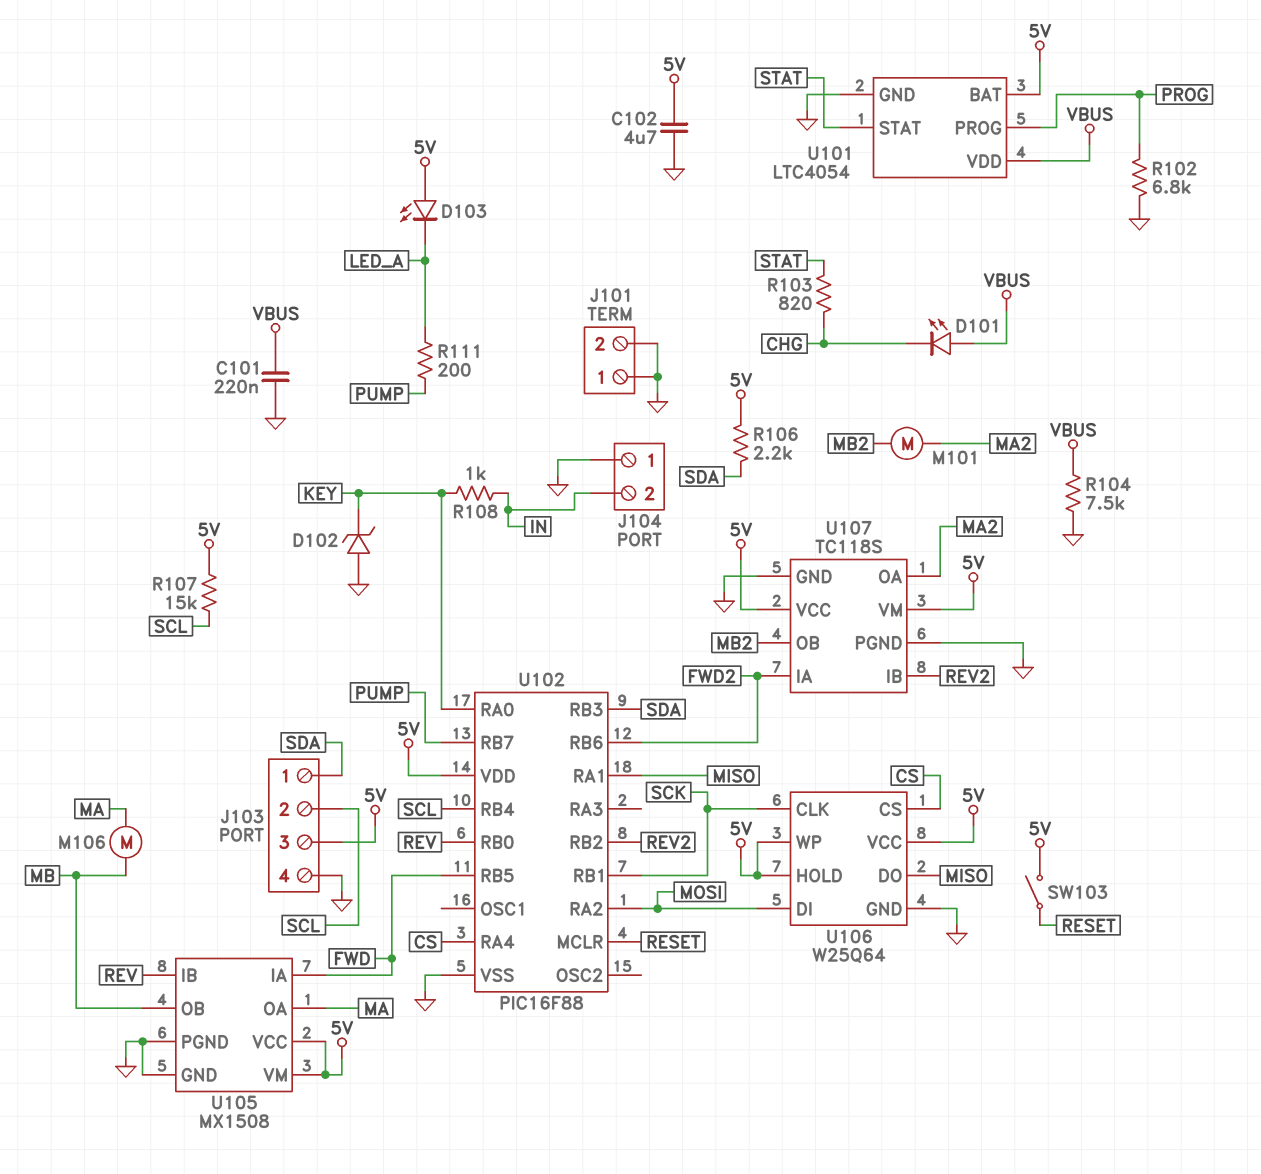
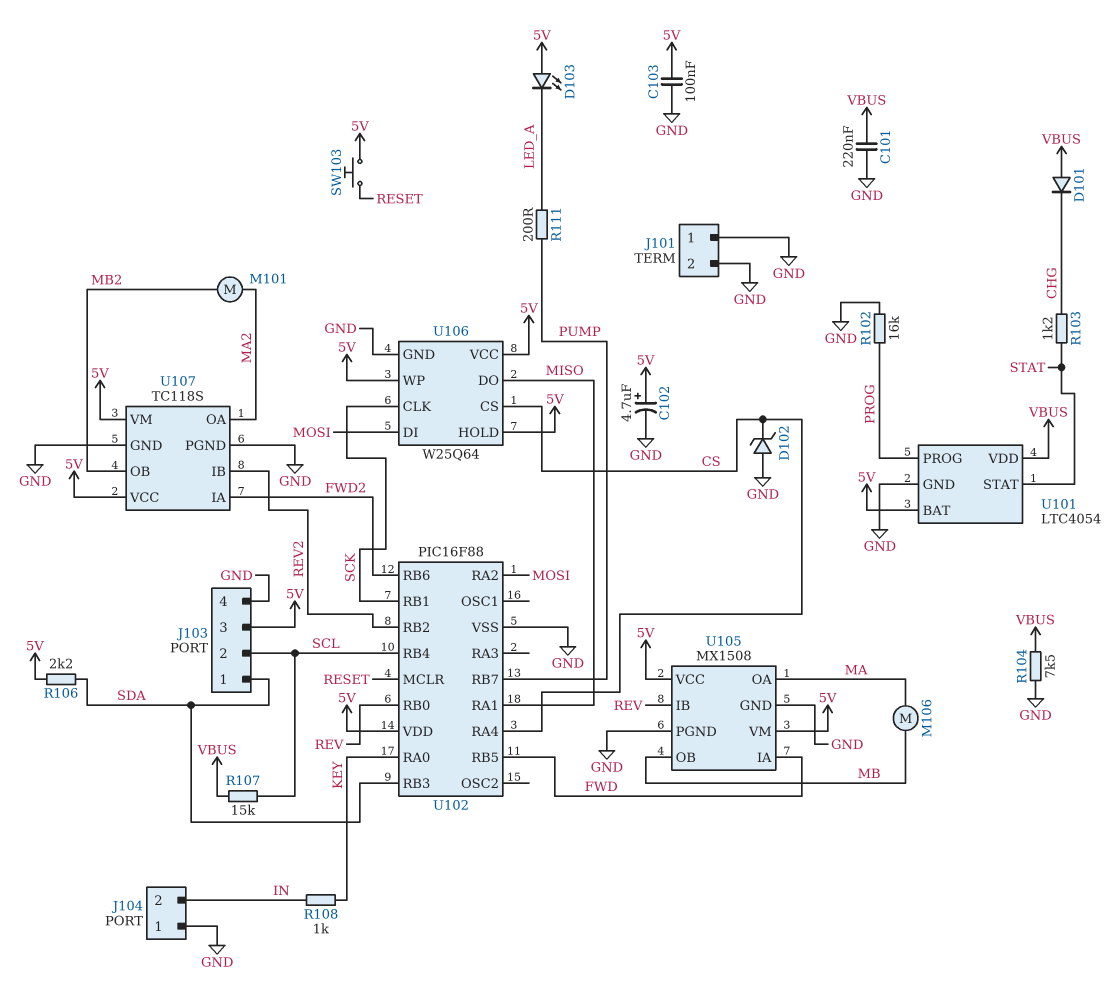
C102: 4.7uF (5V, GND) -> 4.7uF (plus 5V, minus GND)
C103: none -> 100nF (5V, GND)
D101: LED (A VBUS, K CHG) -> diode (A VBUS, K CHG)
D102: zener (A GND, K KEY) -> zener (A GND, K CS)
R102: 6.8k (GND, PROG) -> 16k (GND, PROG)
R103: 820 (CHG, STAT) -> 1.2k (CHG, STAT)
R107: 15k (5V, SCL) -> 15k (SCL, VBUS)
SW103: switch (5V, RESET) -> button (5V, RESET)

